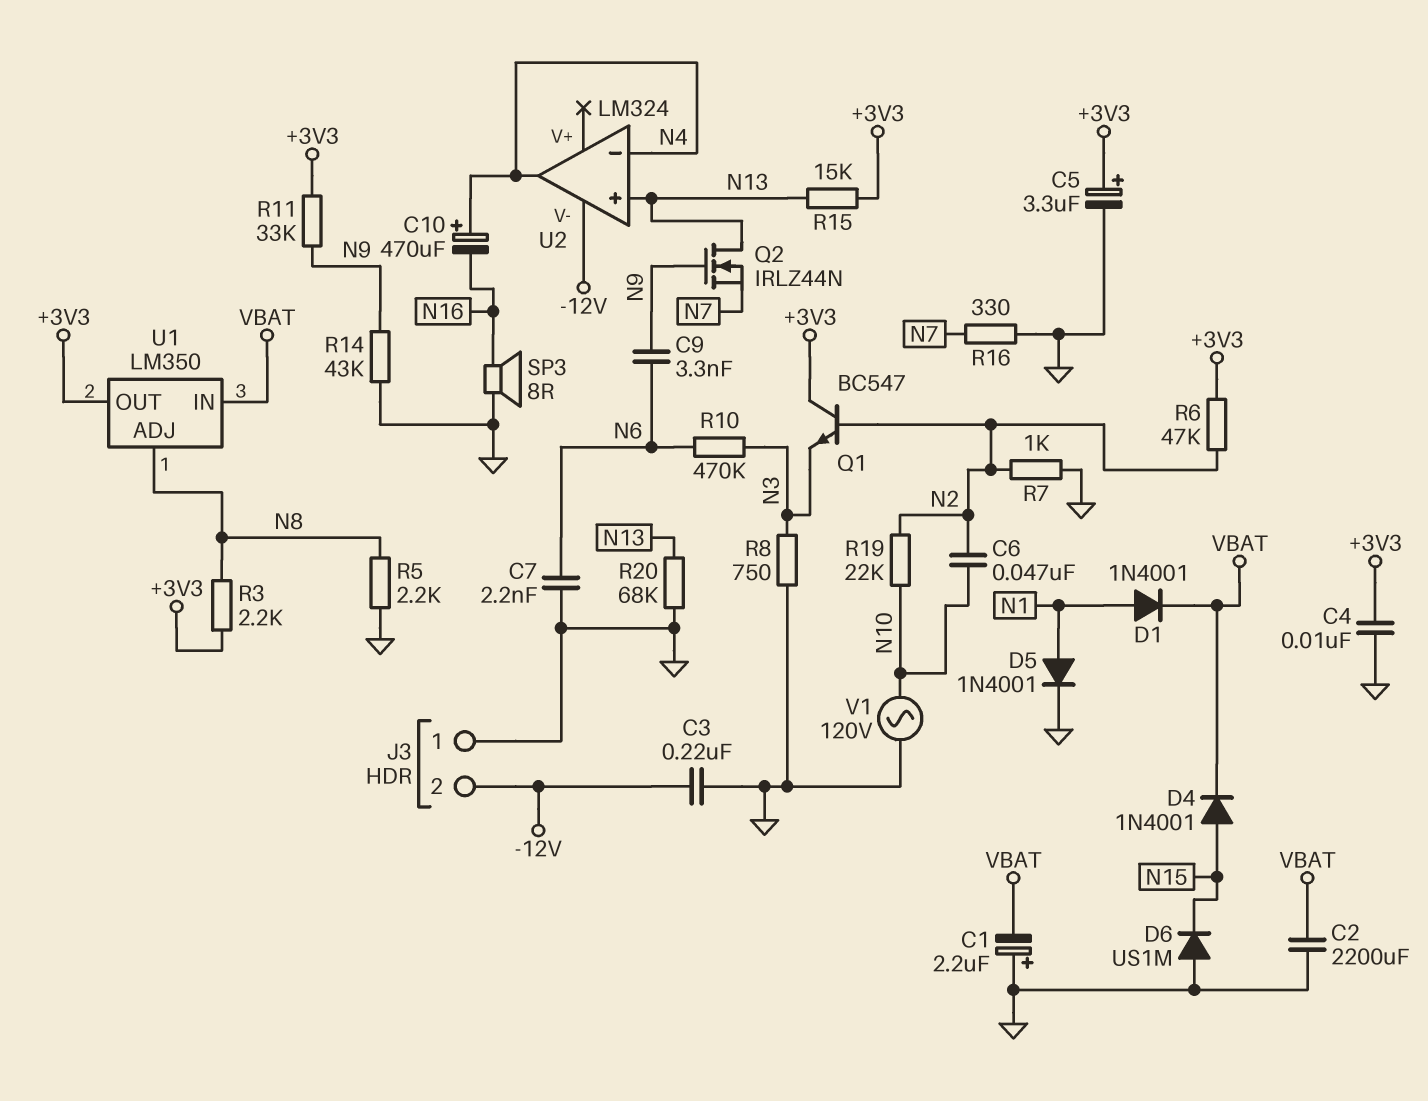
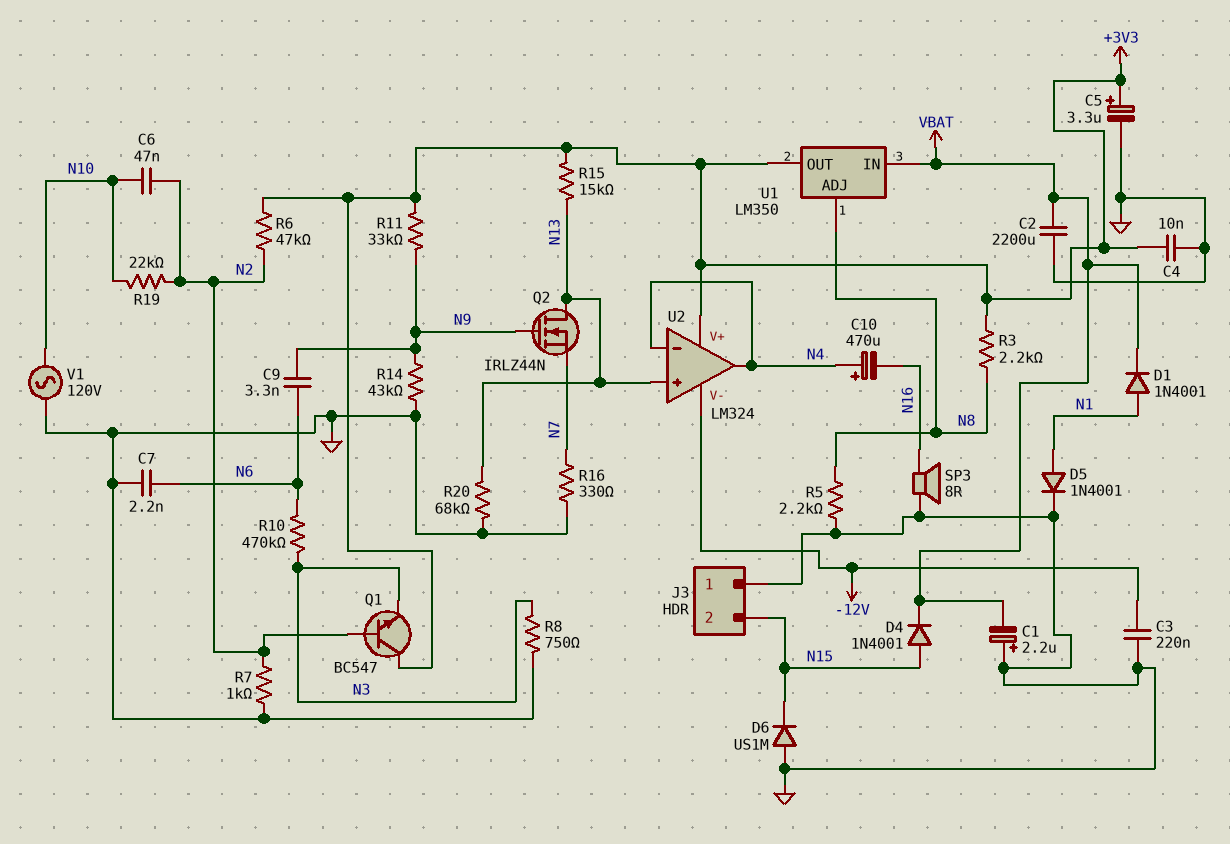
J3 pin 2: -12V -> N15
U2 pin V+: none -> +3V3

